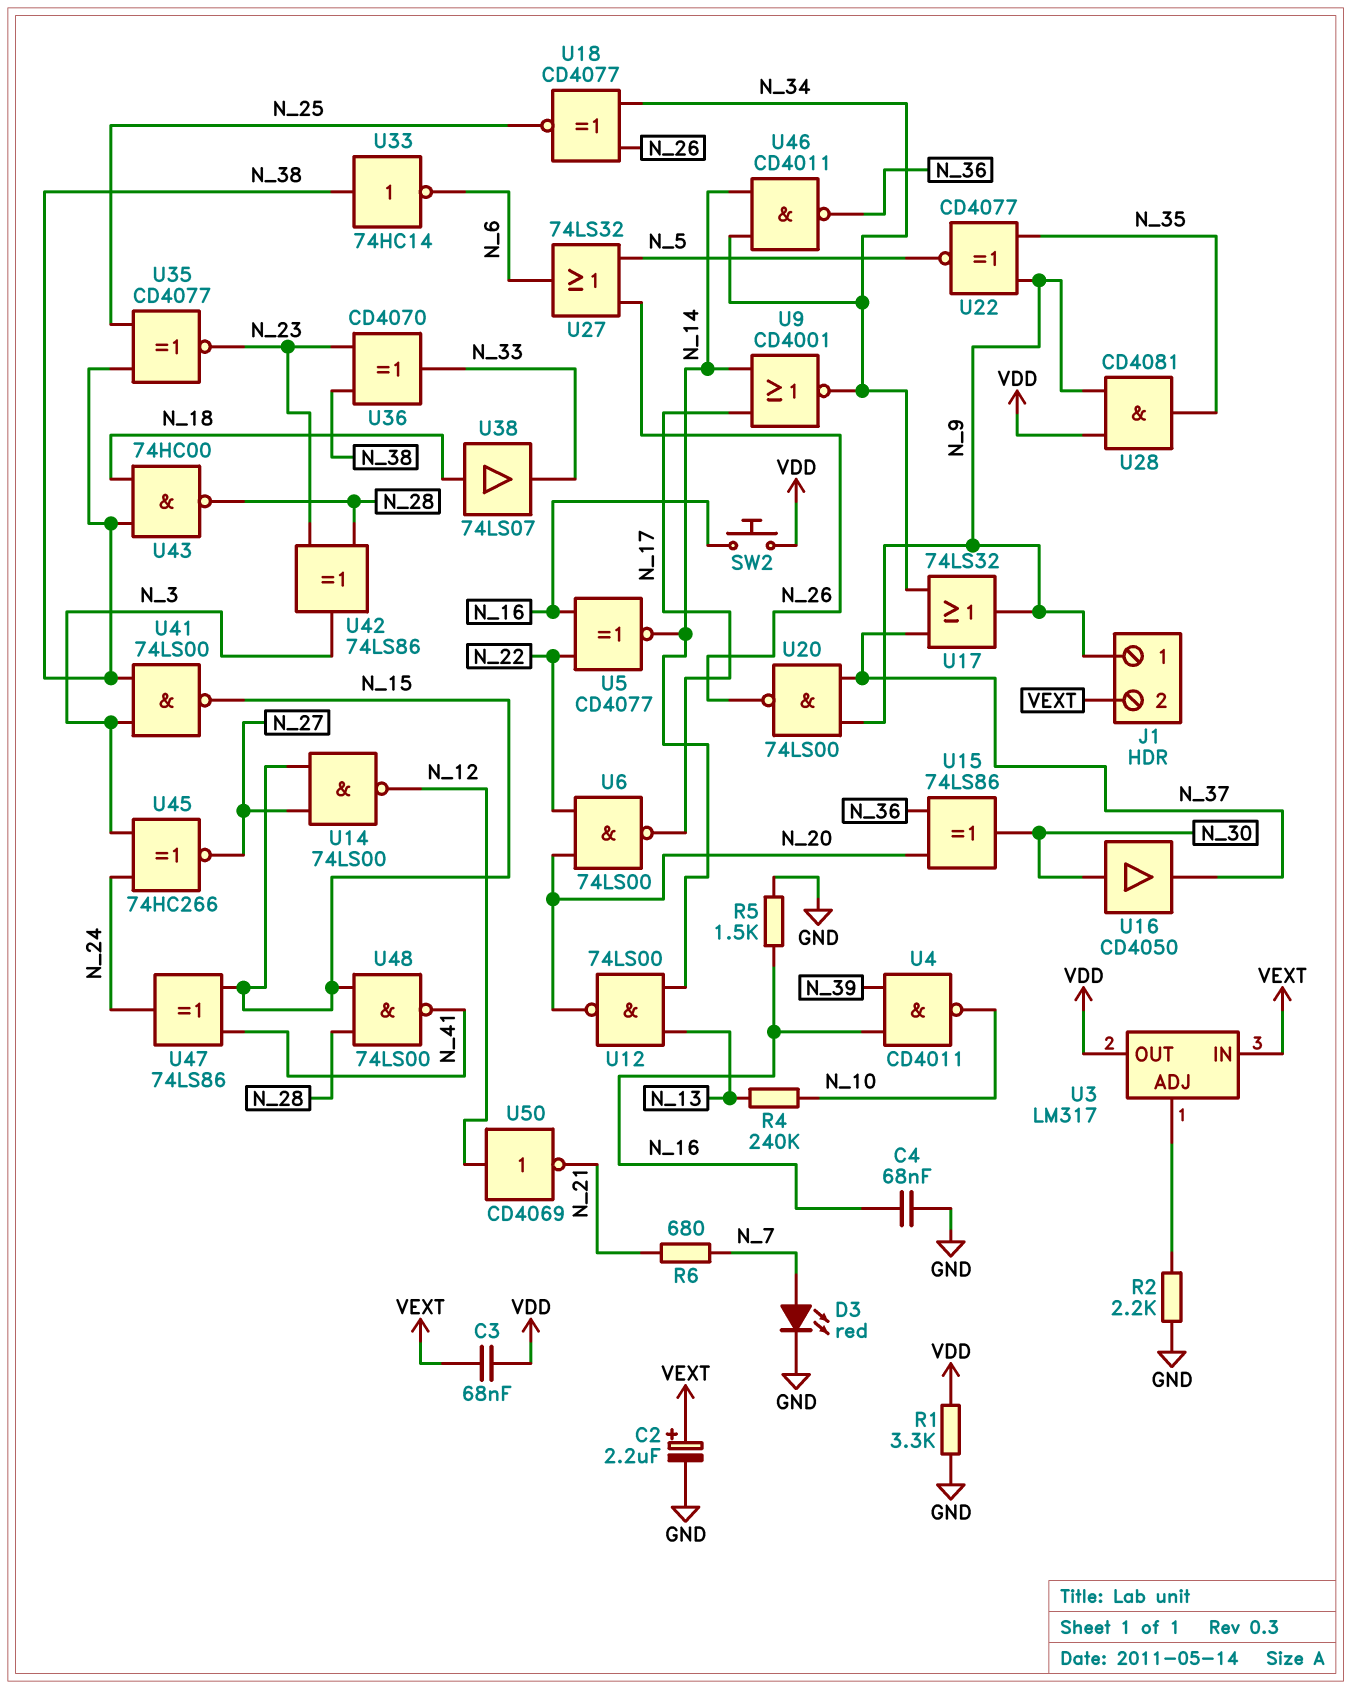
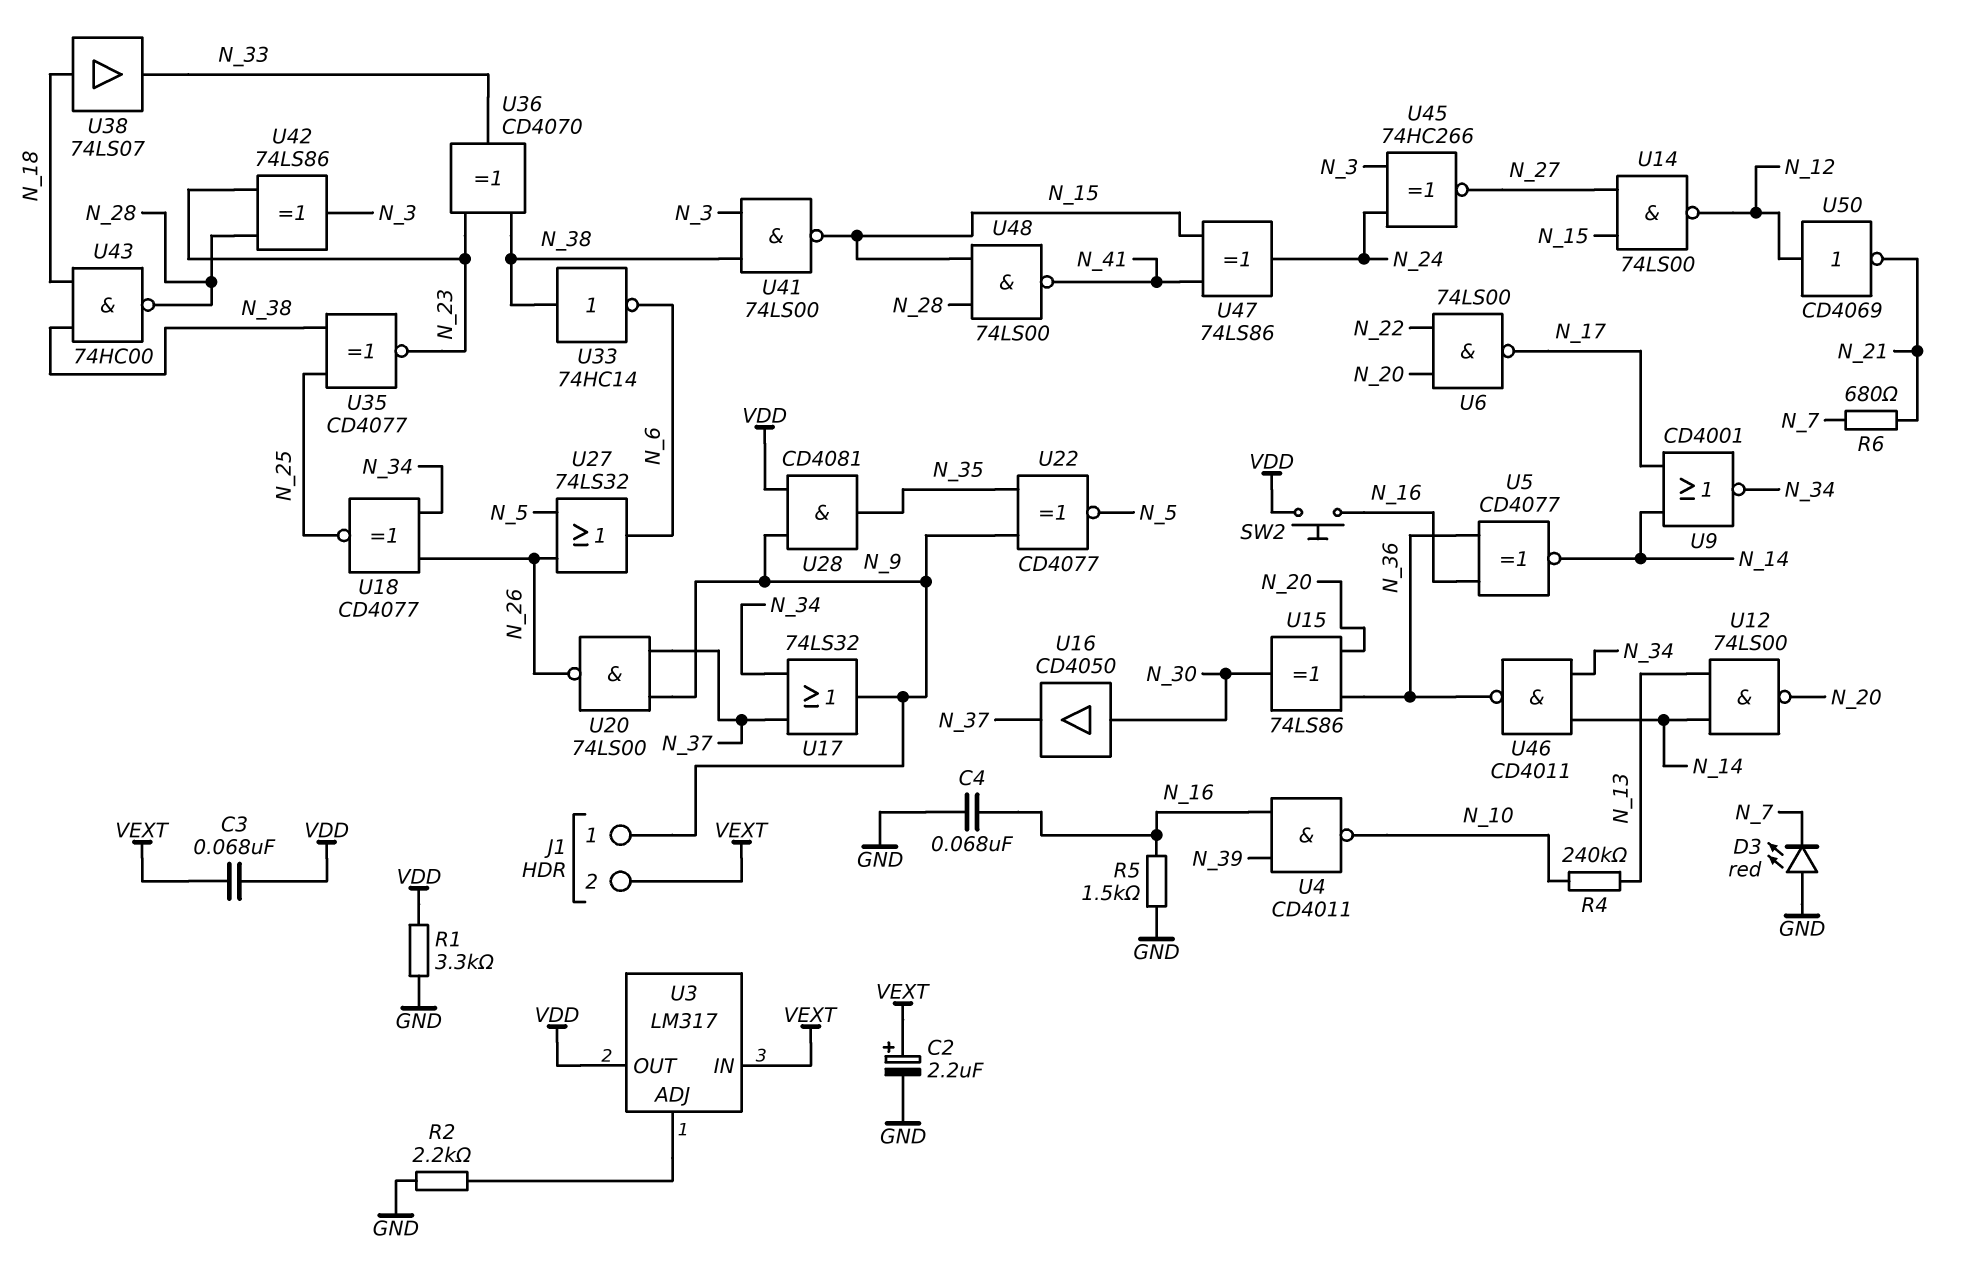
D3: LED red (A N_7, K GND) -> LED red (A GND, K N_7)
U5: XNOR CD4077 (in N_16, in N_22, out N_14) -> XNOR CD4077 (in N_16, in N_36, out N_14)

